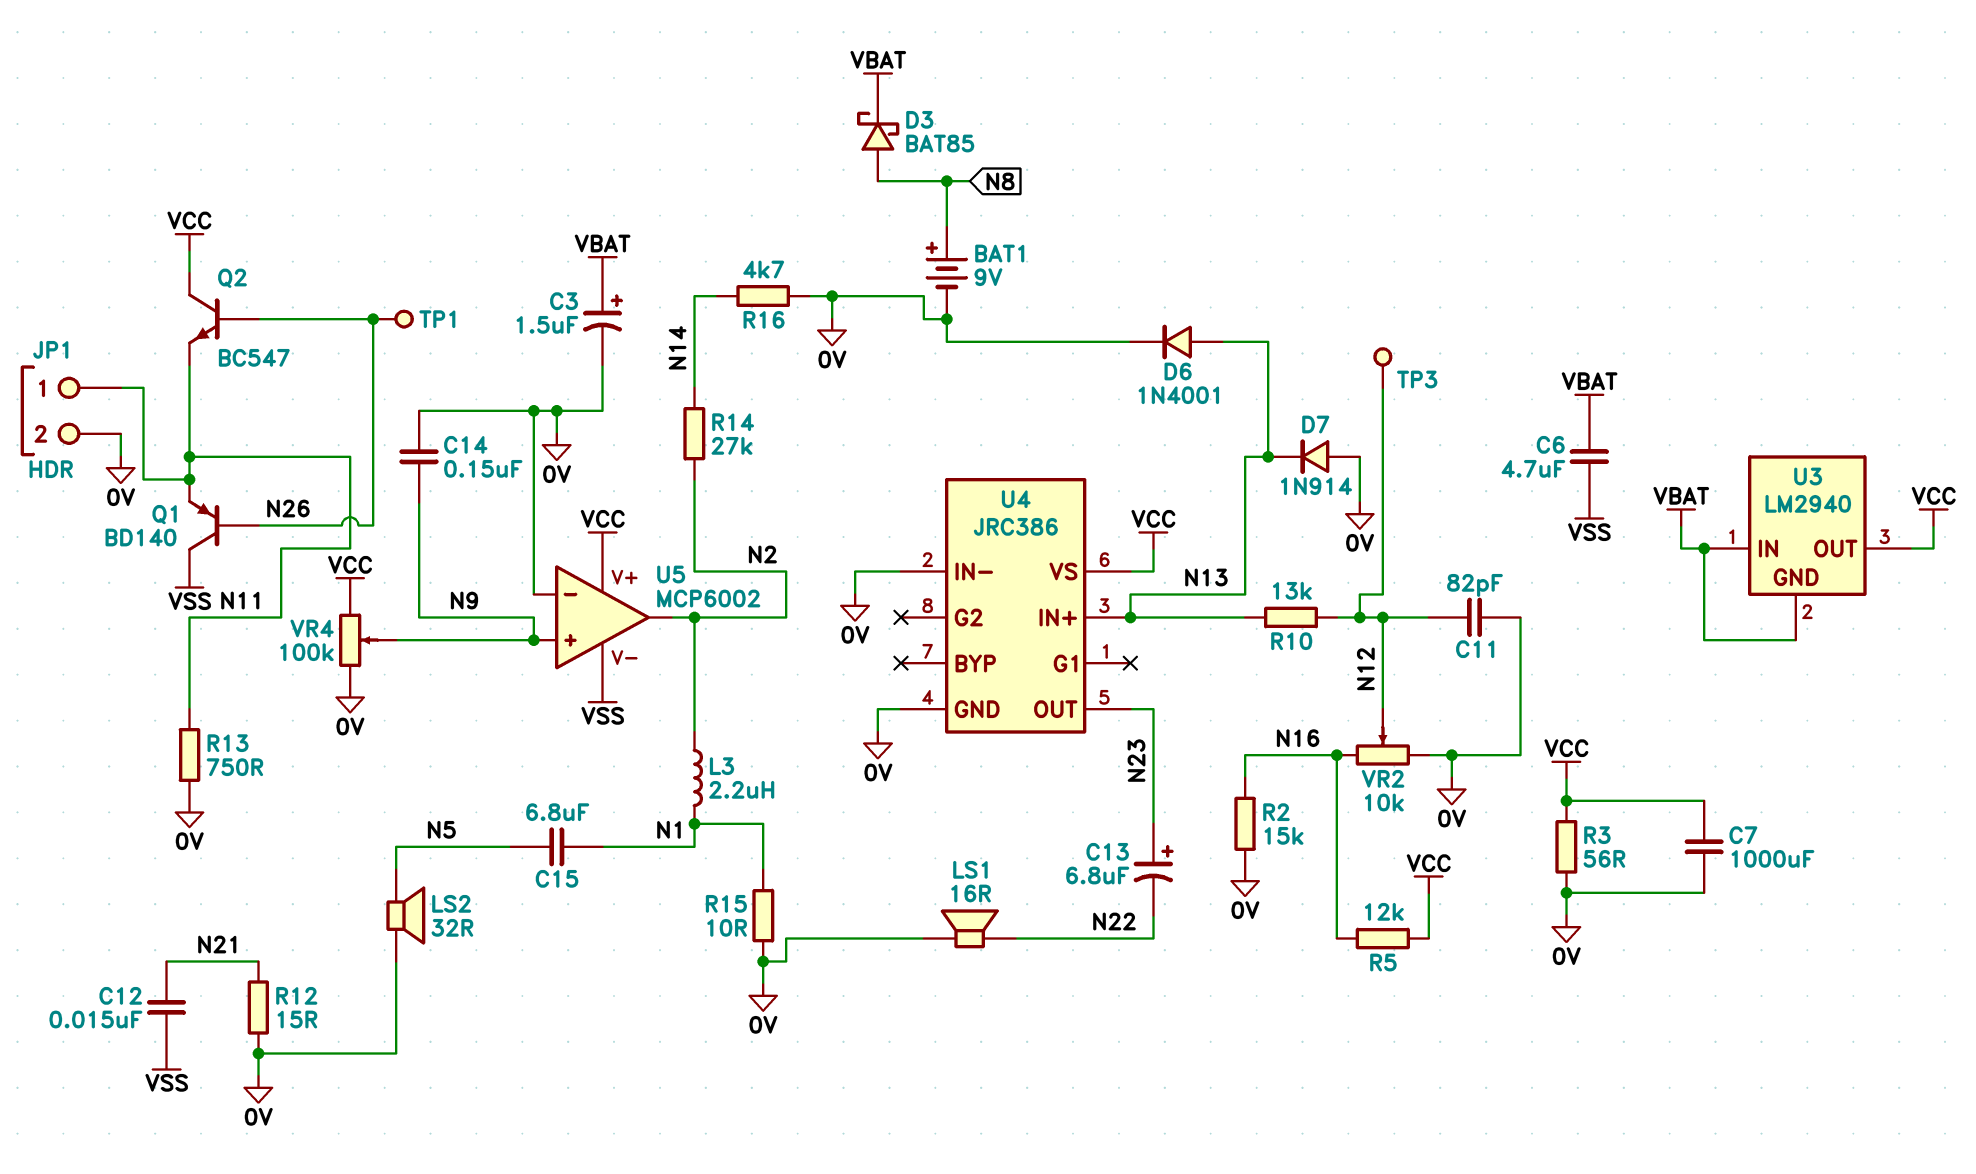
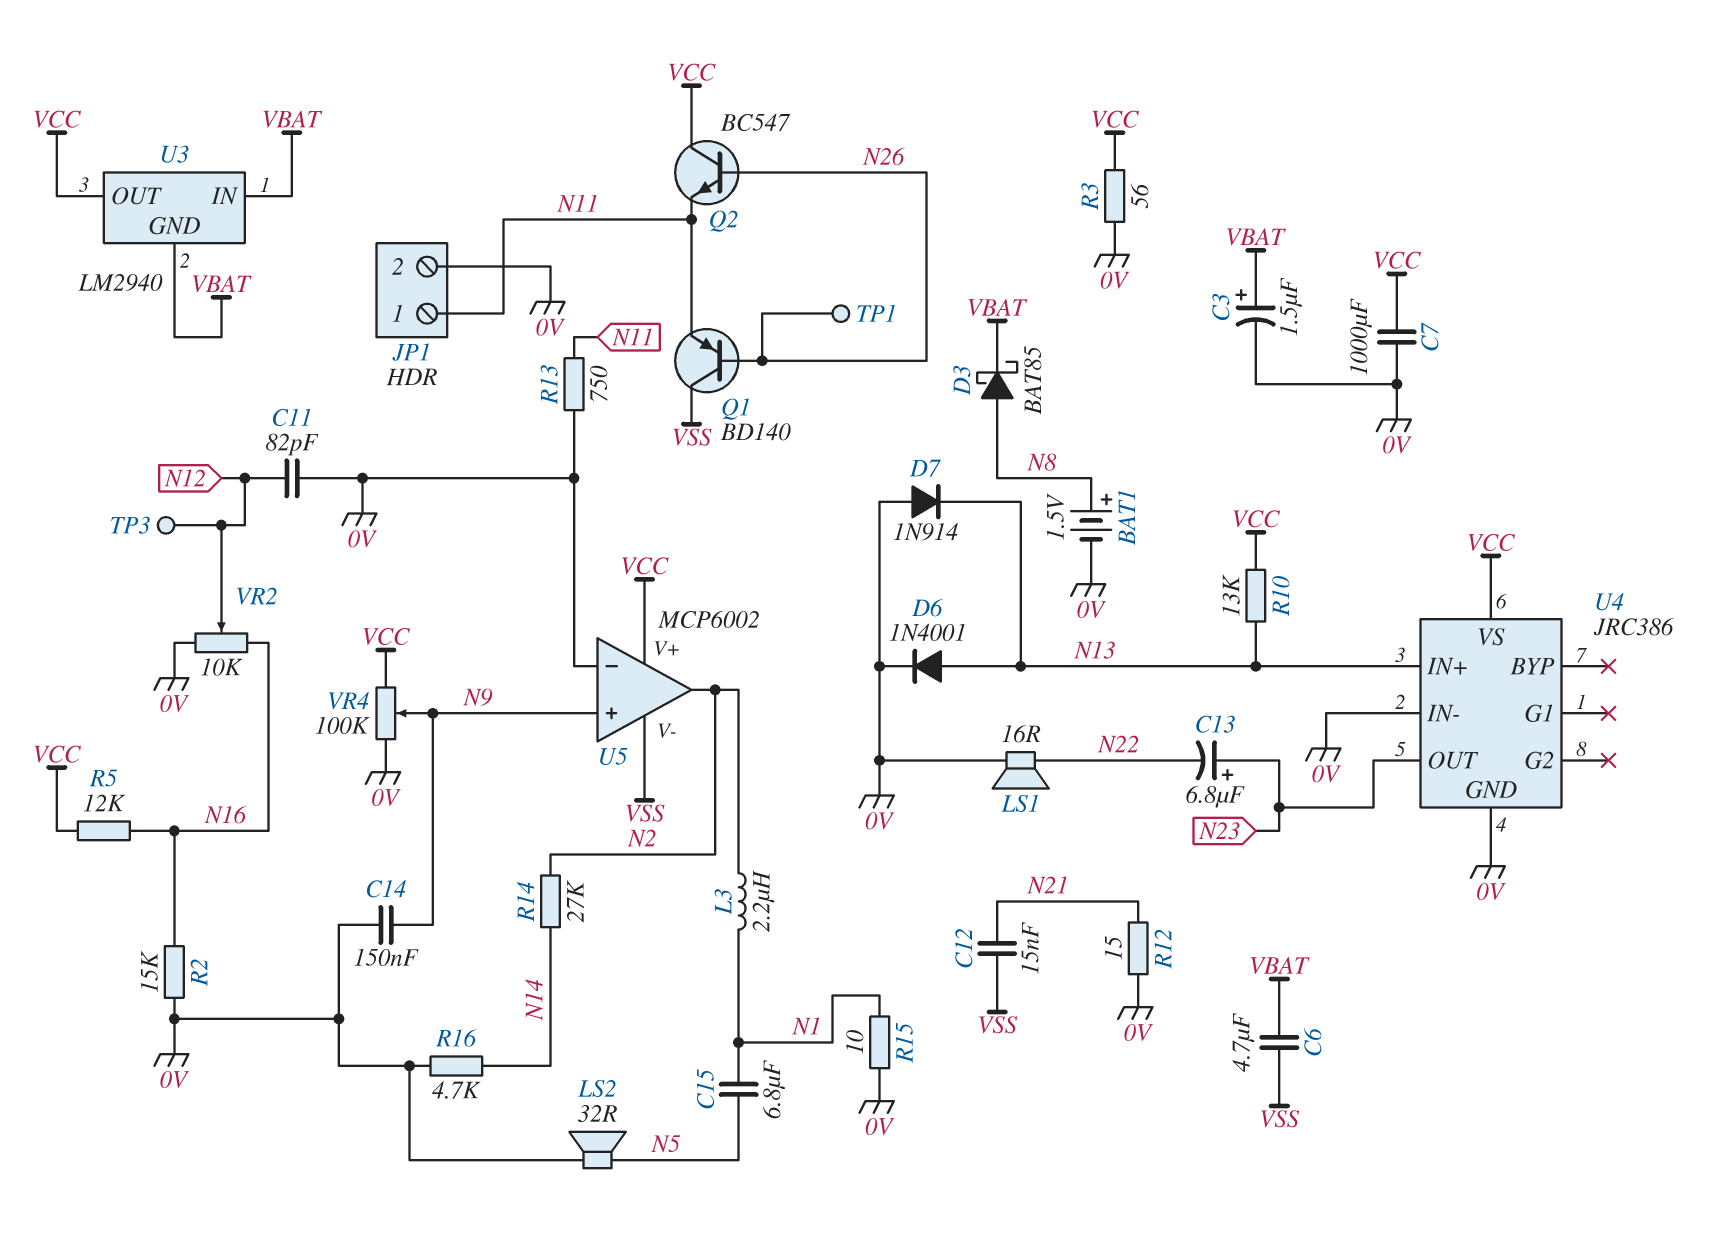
BAT1: 9V (plus N8, minus 0V) -> 1.5V (plus N8, minus 0V)
R10: 13k (N12, N13) -> 13k (N13, VCC)

